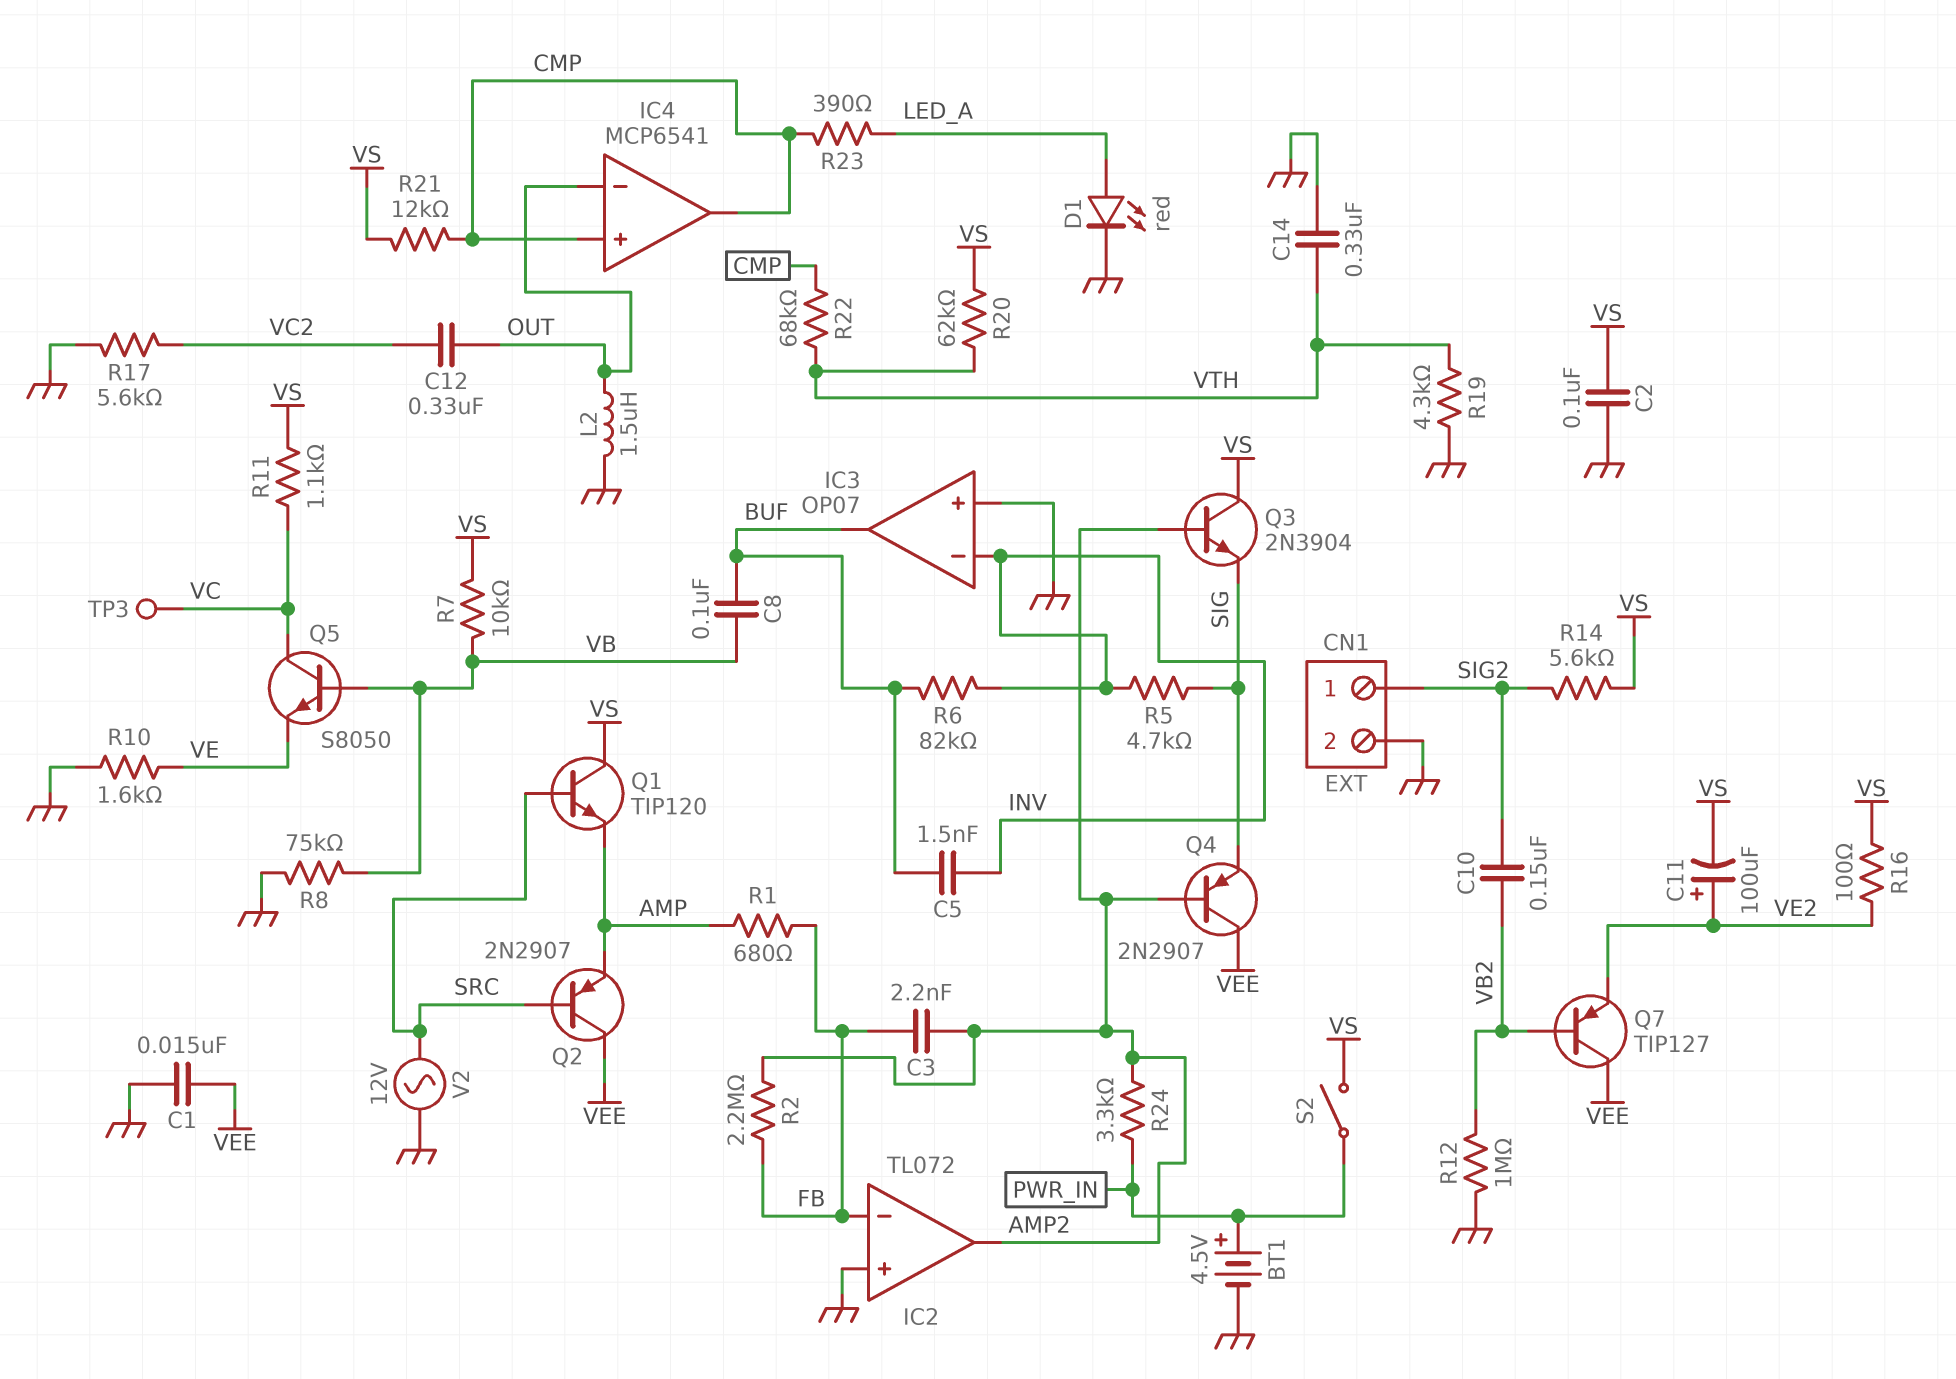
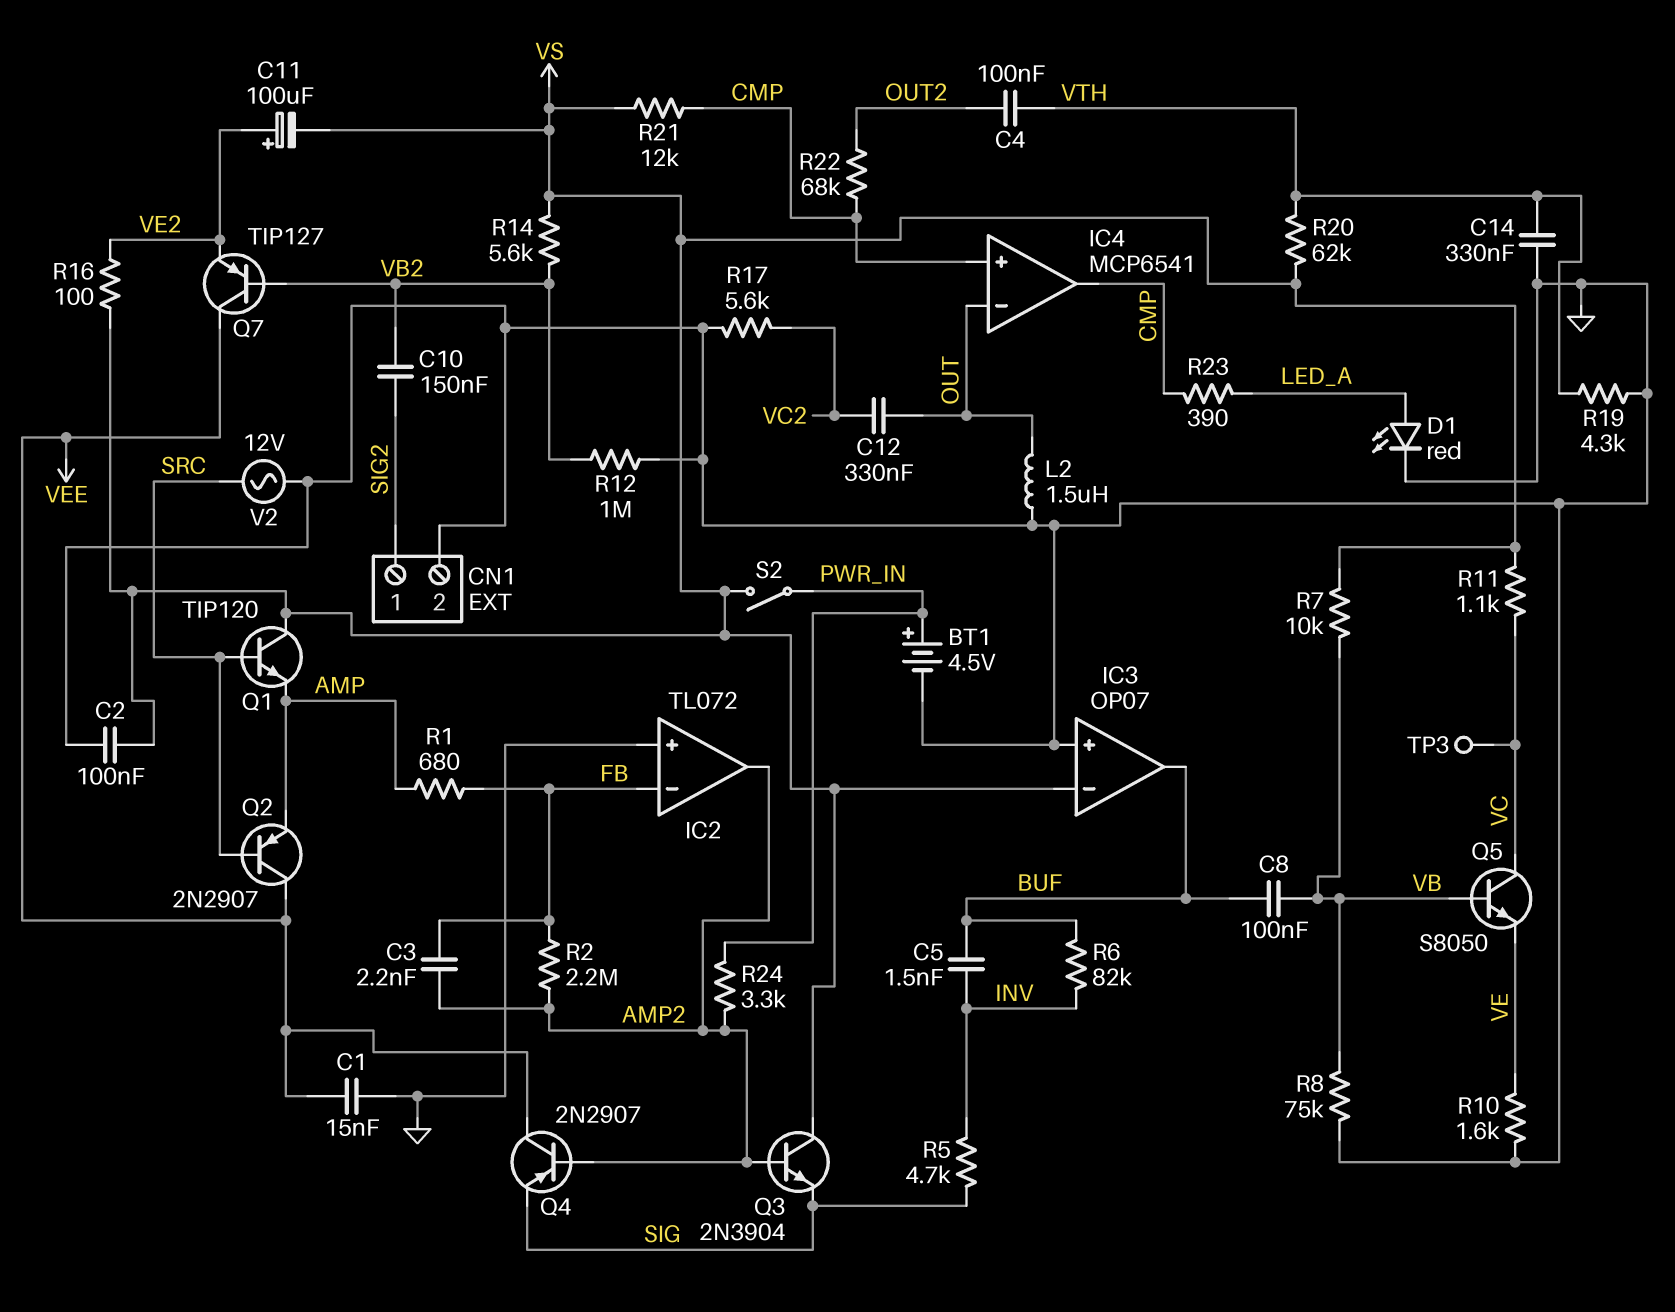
C4: none -> 100nF (OUT2, VTH)
IC3 pin in-: INV -> VS
R14: 5.6k (SIG2, VS) -> 5.6k (VB2, VS)
R22: 68k (CMP, VTH) -> 68k (CMP, OUT2)

